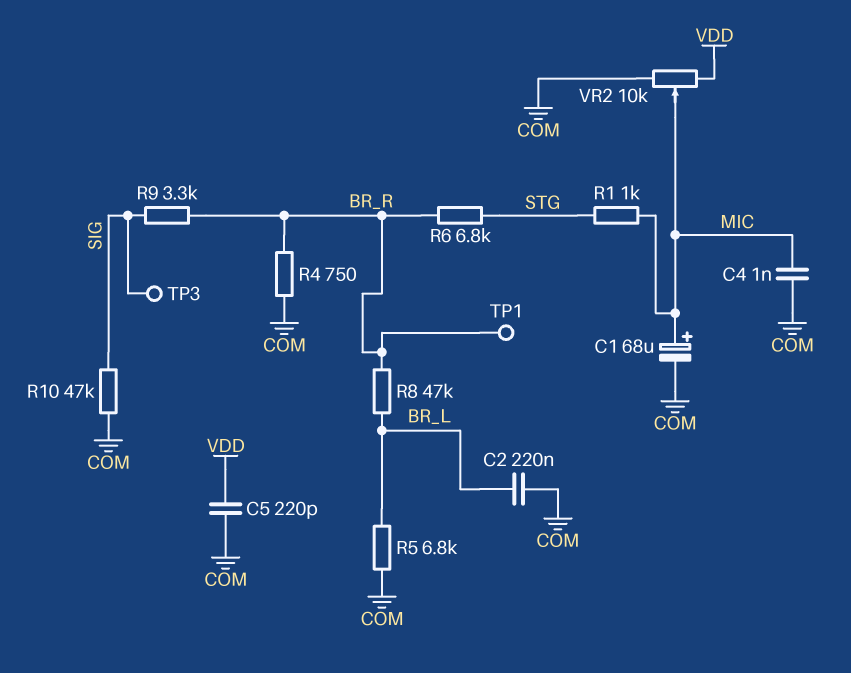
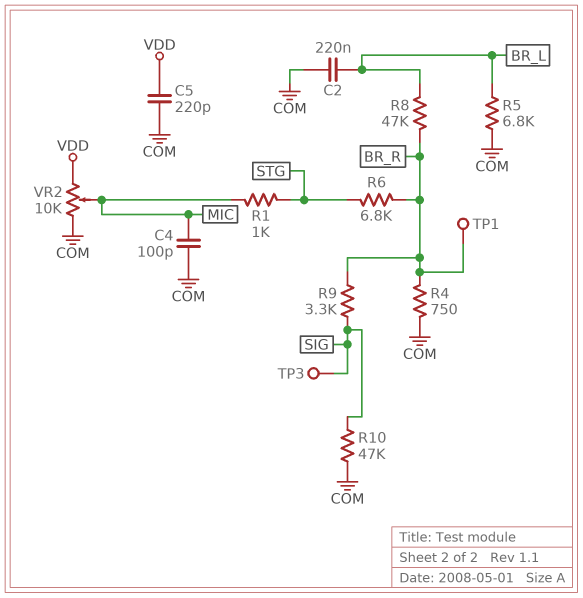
C1: 68uF (plus MIC, minus COM) -> none
C4: 1nF (COM, MIC) -> 100pF (COM, MIC)

